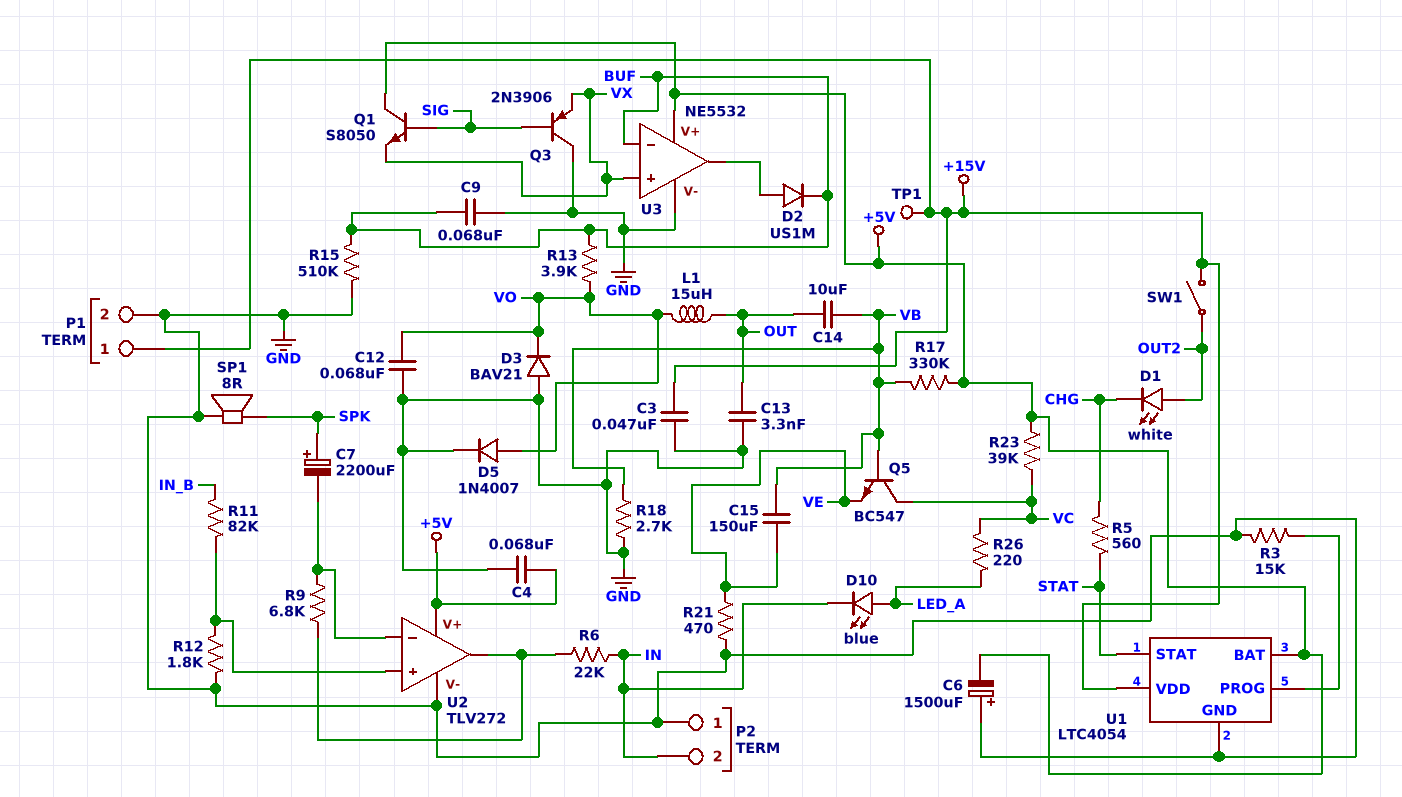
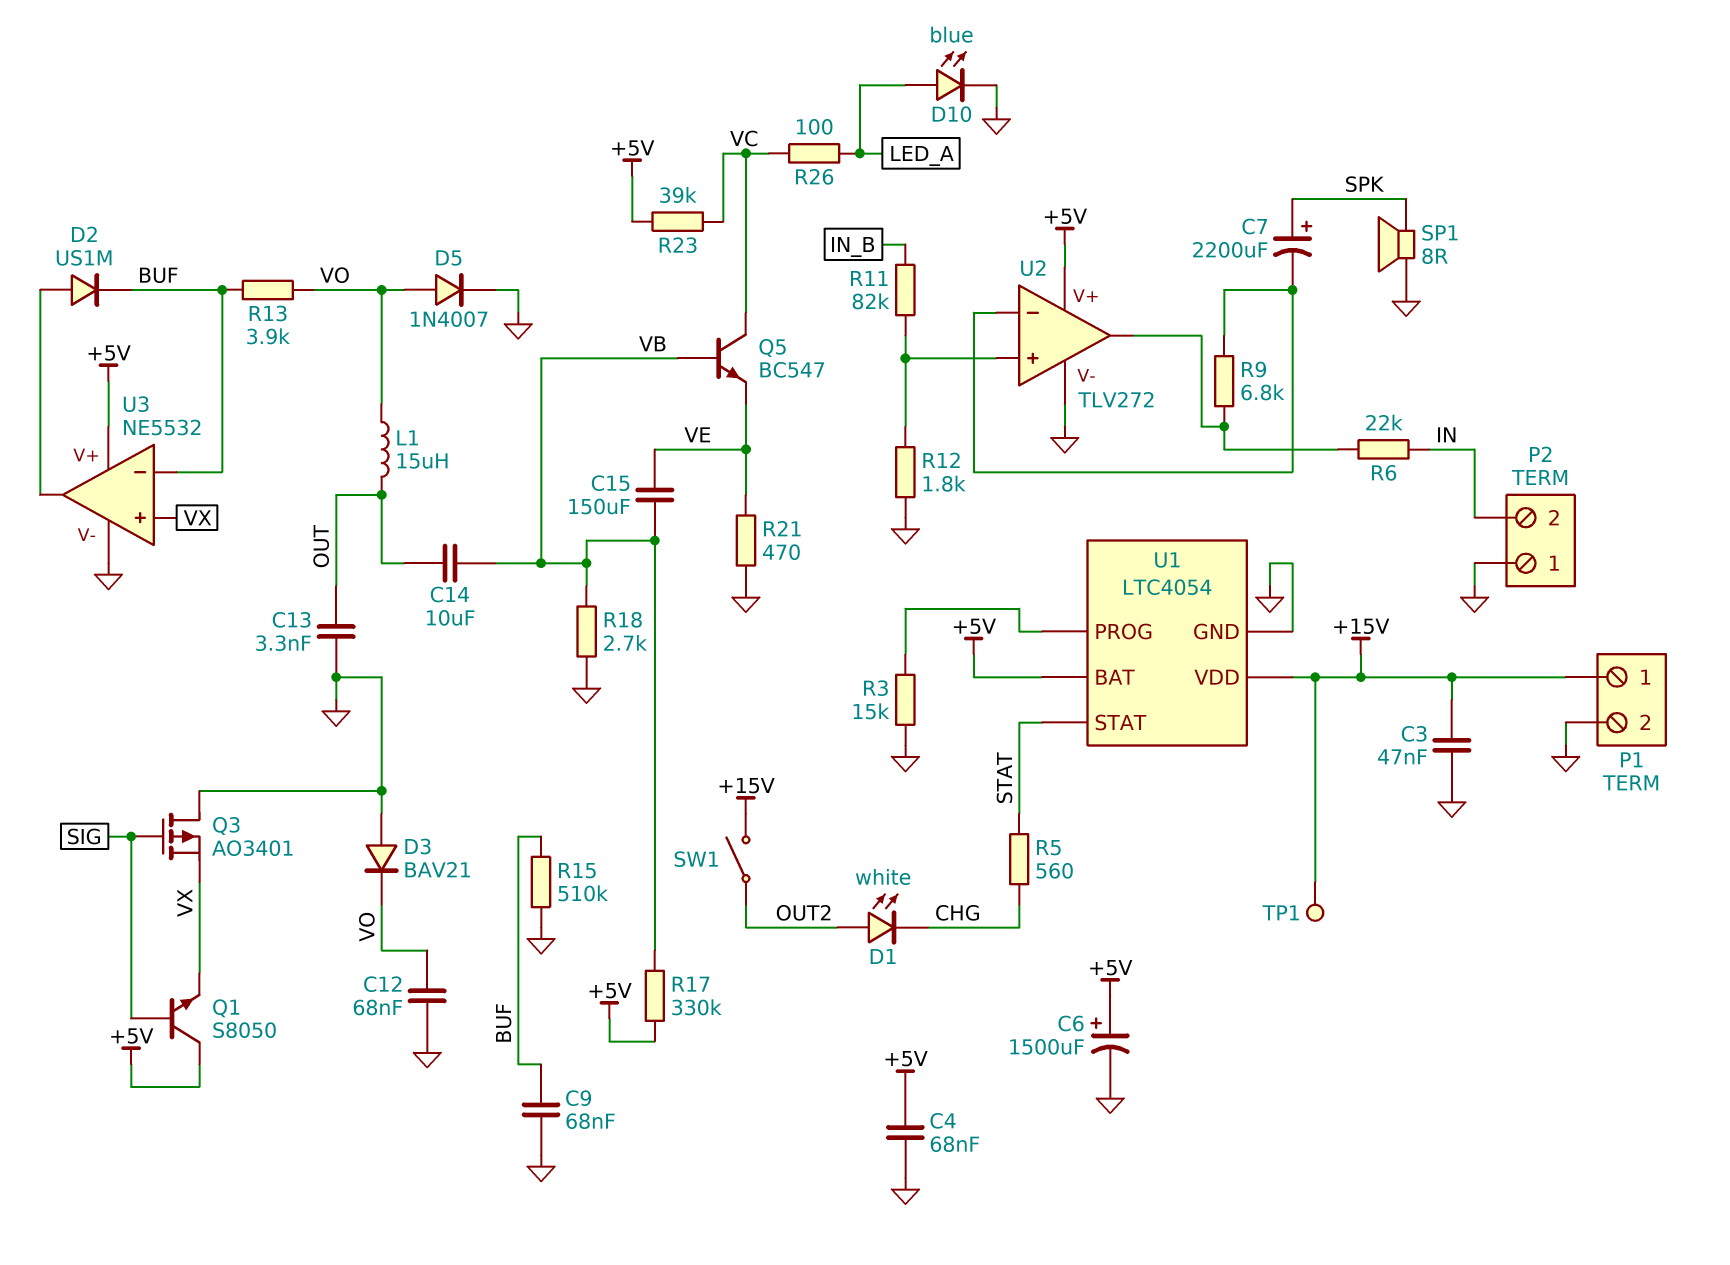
C6: 1500uF (plus GND, minus +5V) -> 1500uF (plus +5V, minus GND)
D10: LED blue (A LED_A, K IN) -> LED blue (A LED_A, K GND)
Q3: PNP 2N3906 (B SIG, C GND, E VX) -> PMOS AO3401 (G SIG, D GND, S VX)
R26: 220 (LED_A, VC) -> 100 (LED_A, VC)

